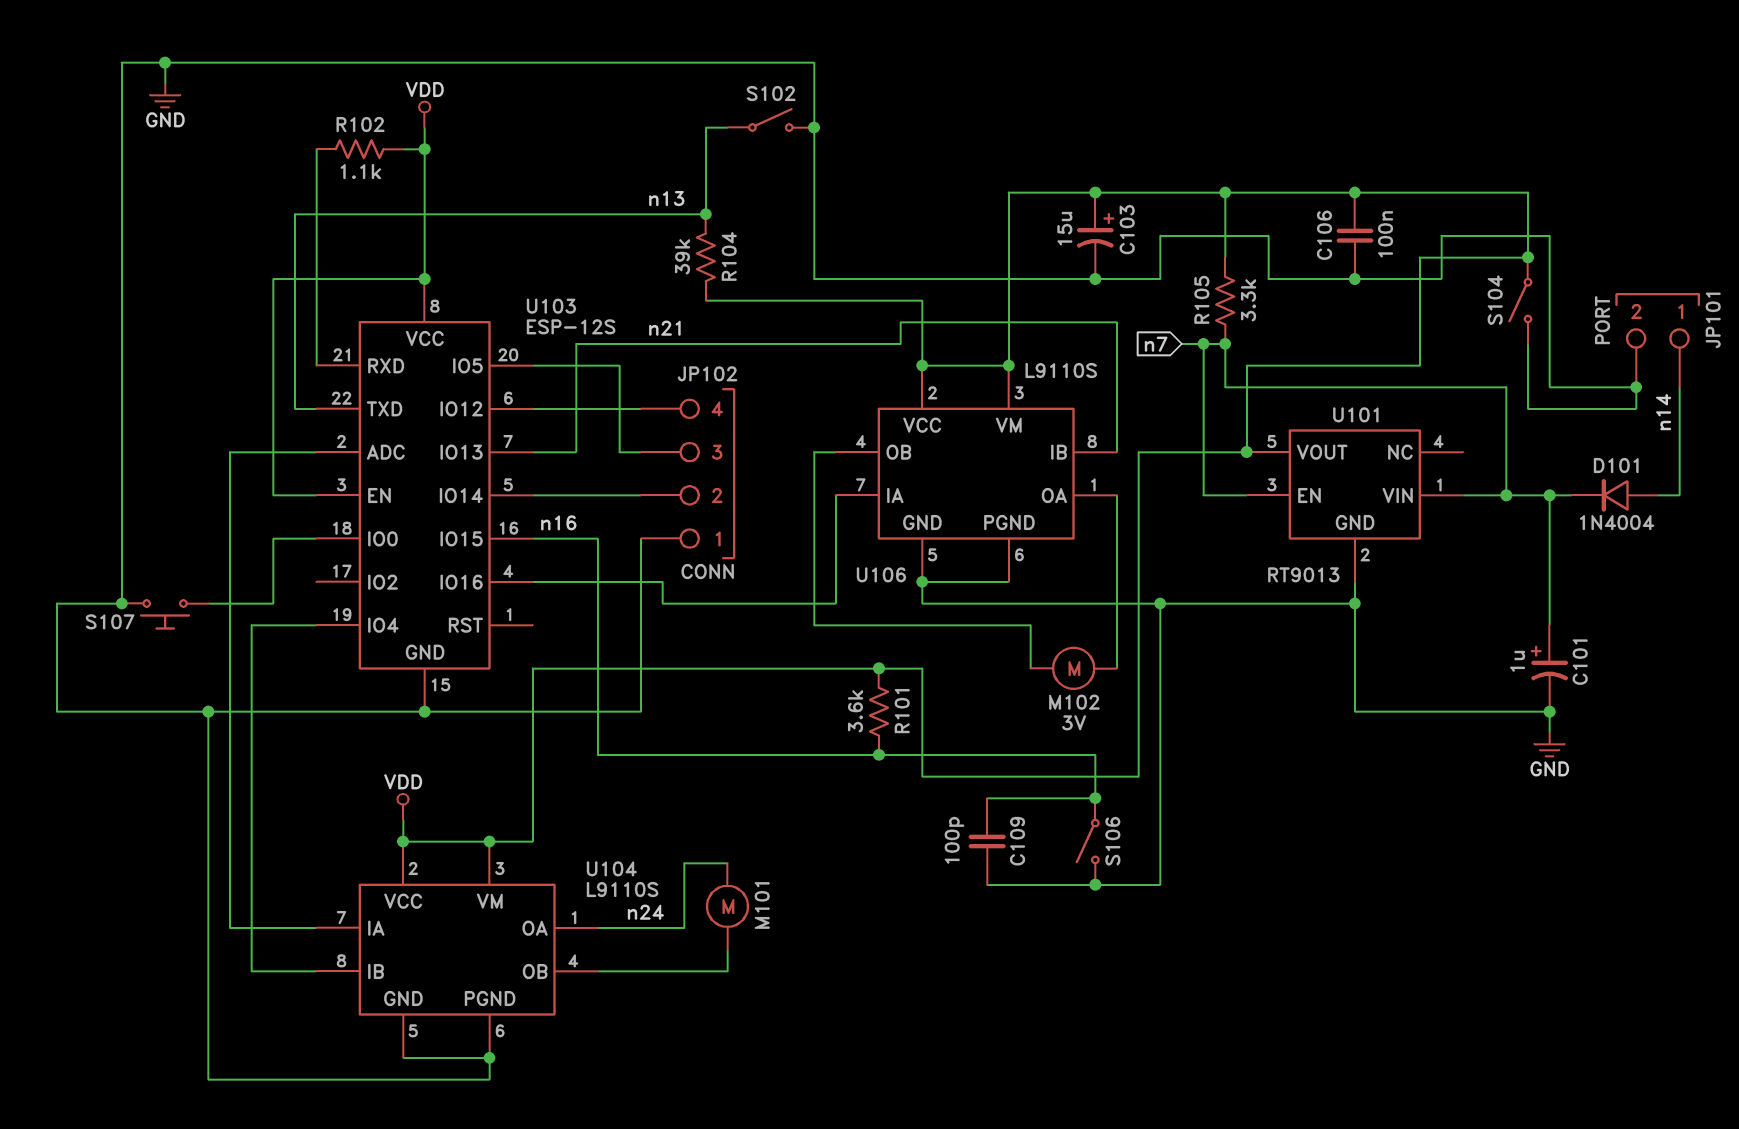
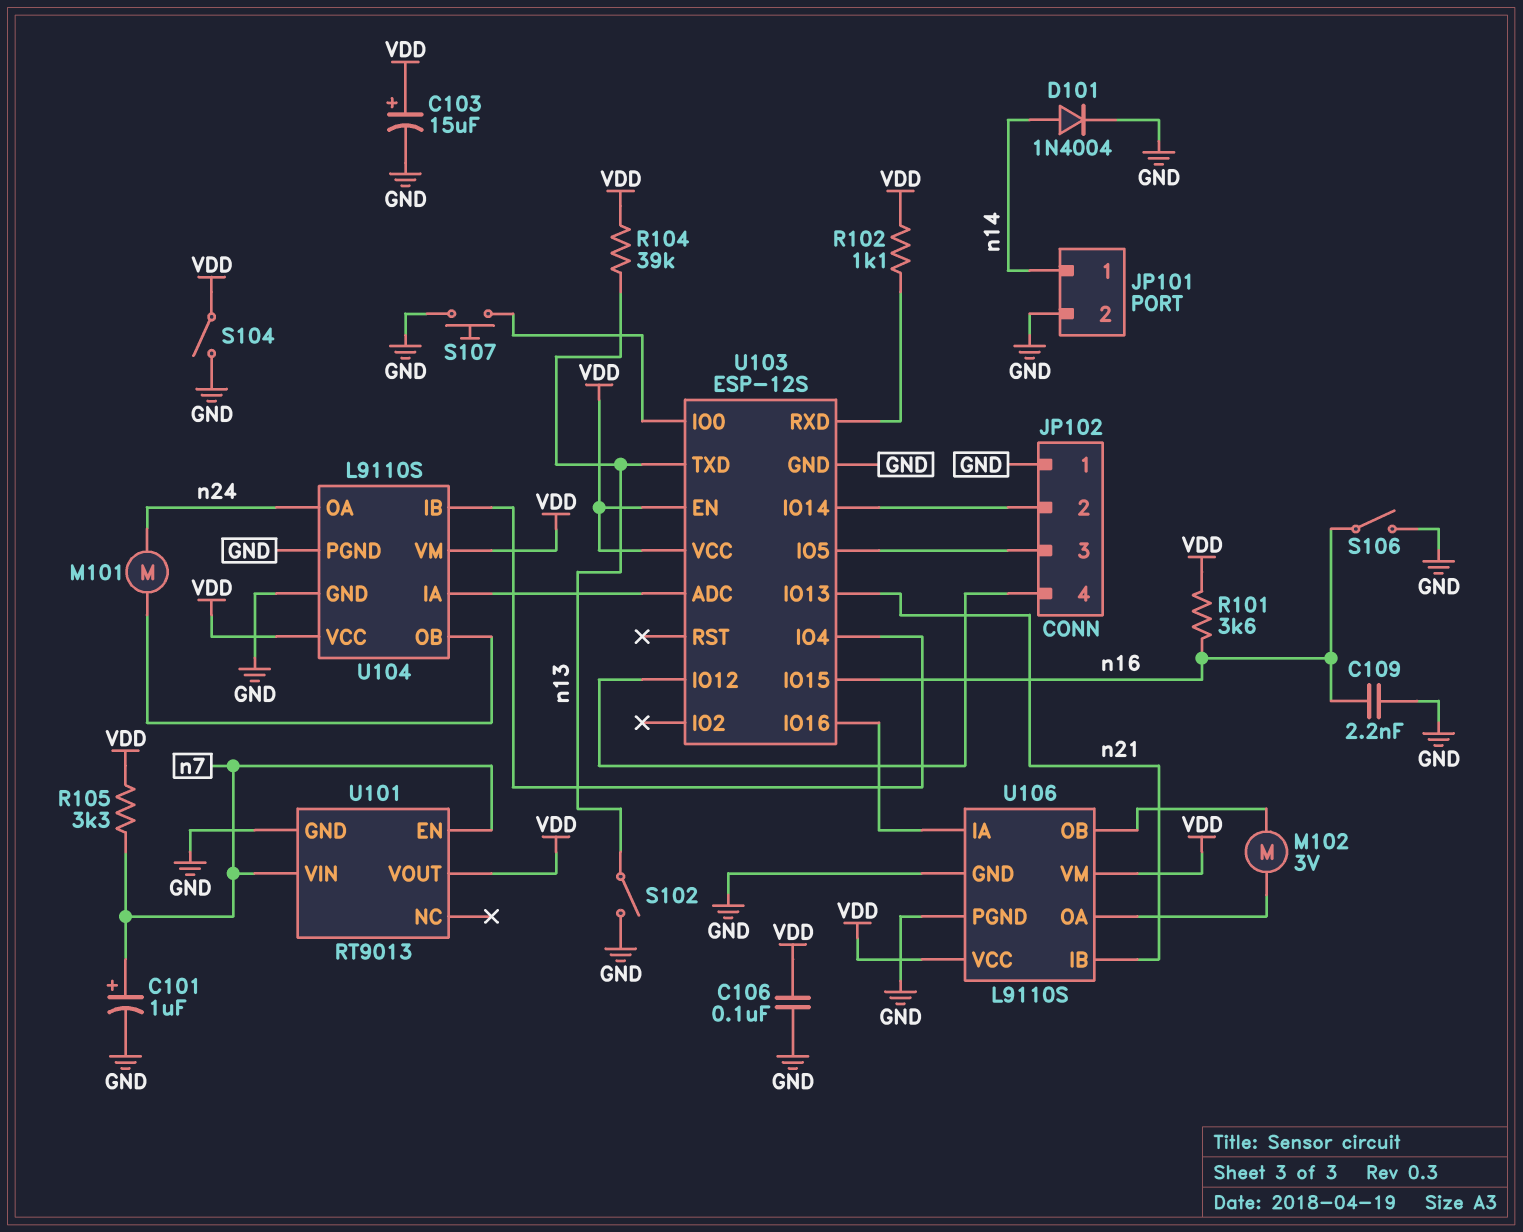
C109: 100pF (GND, n16) -> 2.2nF (GND, n16)
D101: diode 1N4004 (A n14, K n7) -> diode 1N4004 (A n14, K GND)

